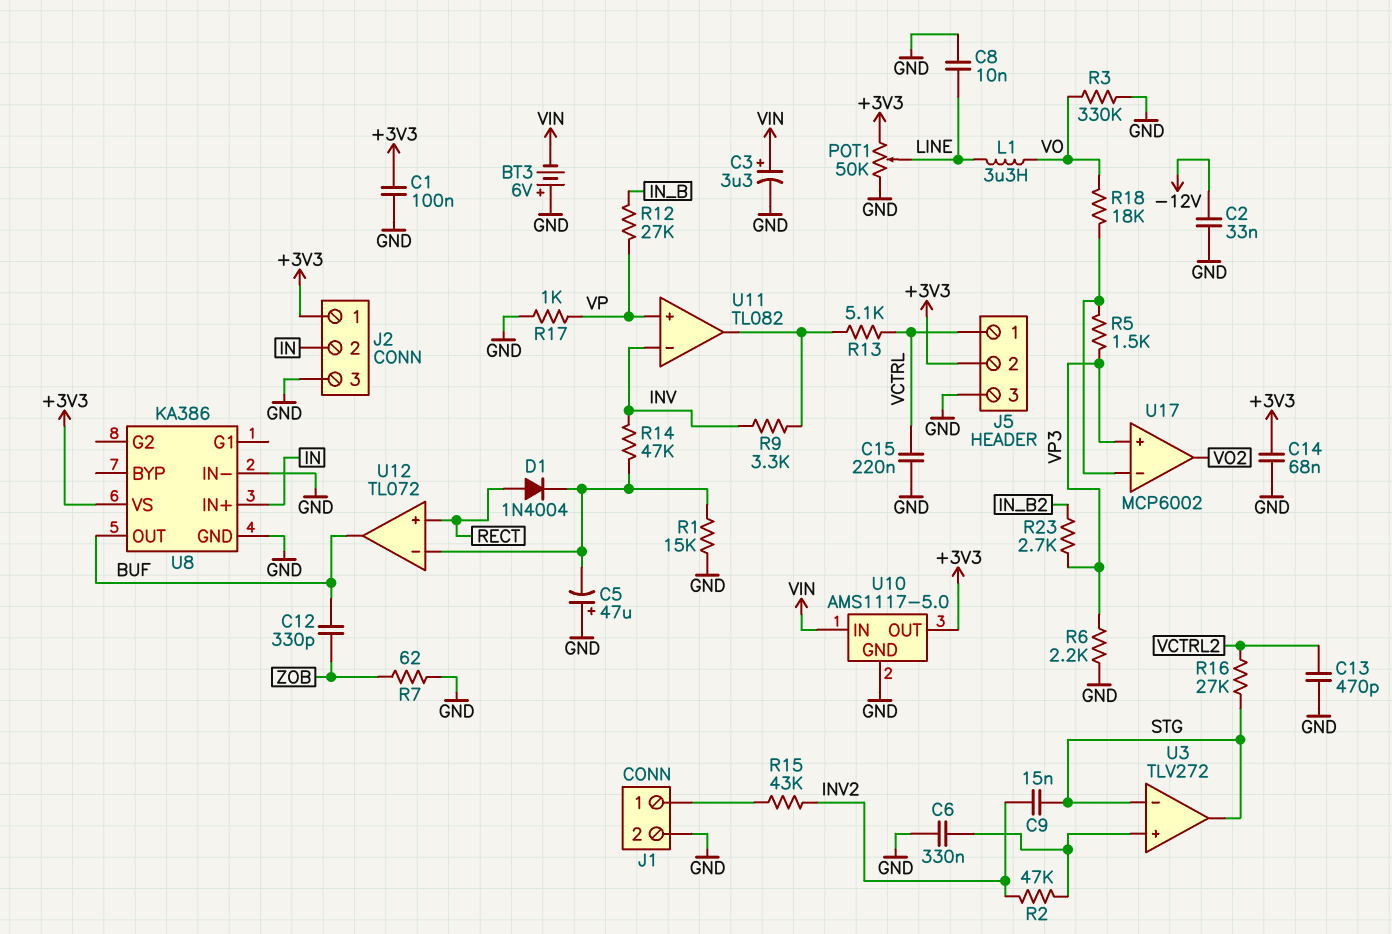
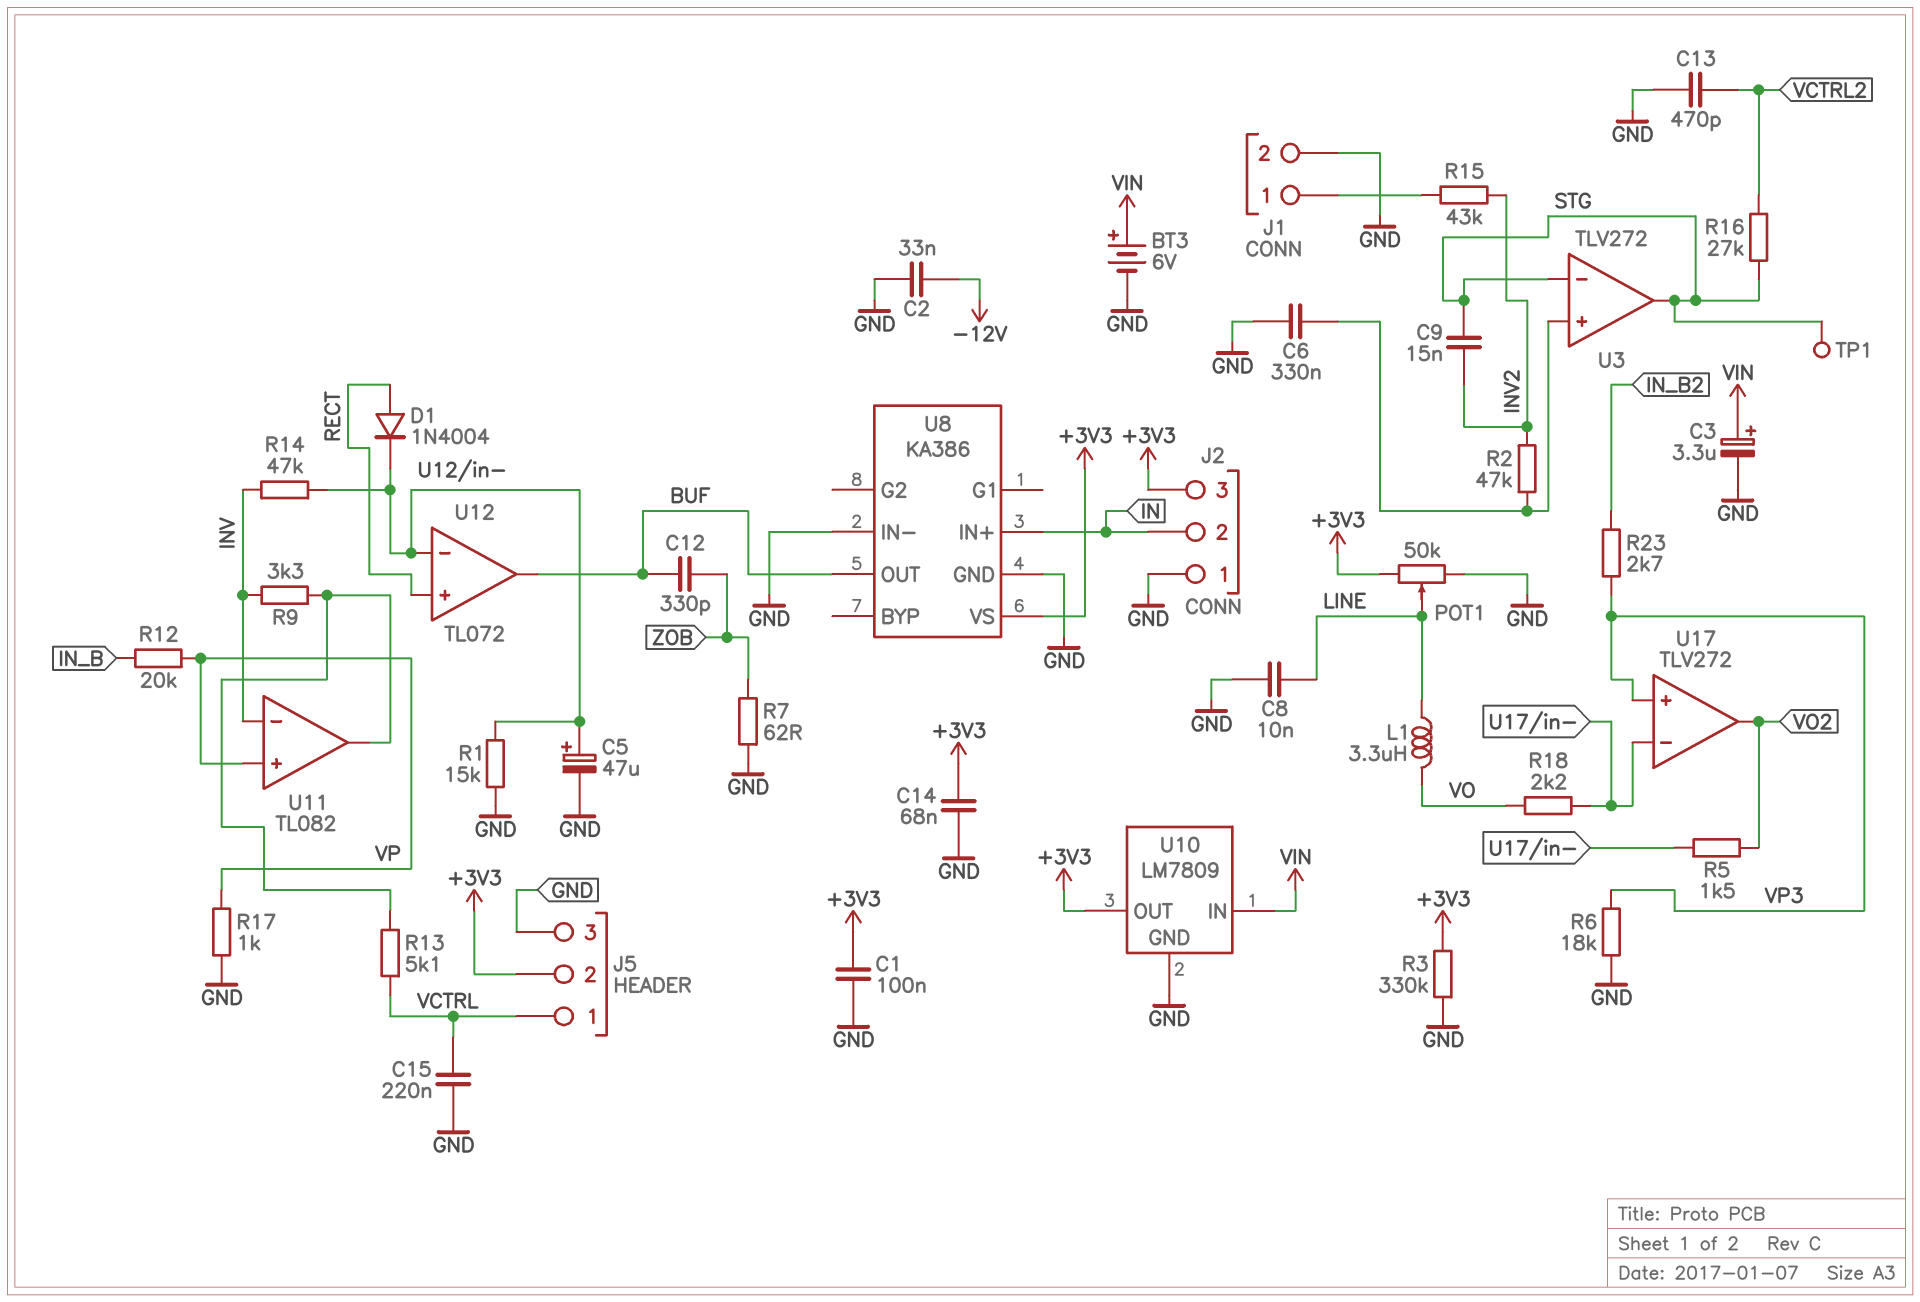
BT3: 6V (plus GND, minus VIN) -> 6V (plus VIN, minus GND)
C5: 47uF (plus GND, minus U12/in-) -> 47uF (plus U12/in-, minus GND)
J2 pin 1: +3V3 -> GND
J2 pin 3: GND -> +3V3
R3: 330k (GND, VO) -> 330k (+3V3, GND)
R5: 1.5k (U17/in-, VP3) -> 1.5k (U17/in-, VO2)
R6: 2.2k (GND, VP3) -> 18k (GND, VP3)
R12: 27k (IN_B, VP) -> 20k (IN_B, VP)
R18: 18k (U17/in-, VO) -> 2.2k (U17/in-, VO)
TP1: none -> test point (STG)
U10: AMS1117-5.0 -> LM7809
U17: MCP6002 -> TLV272

